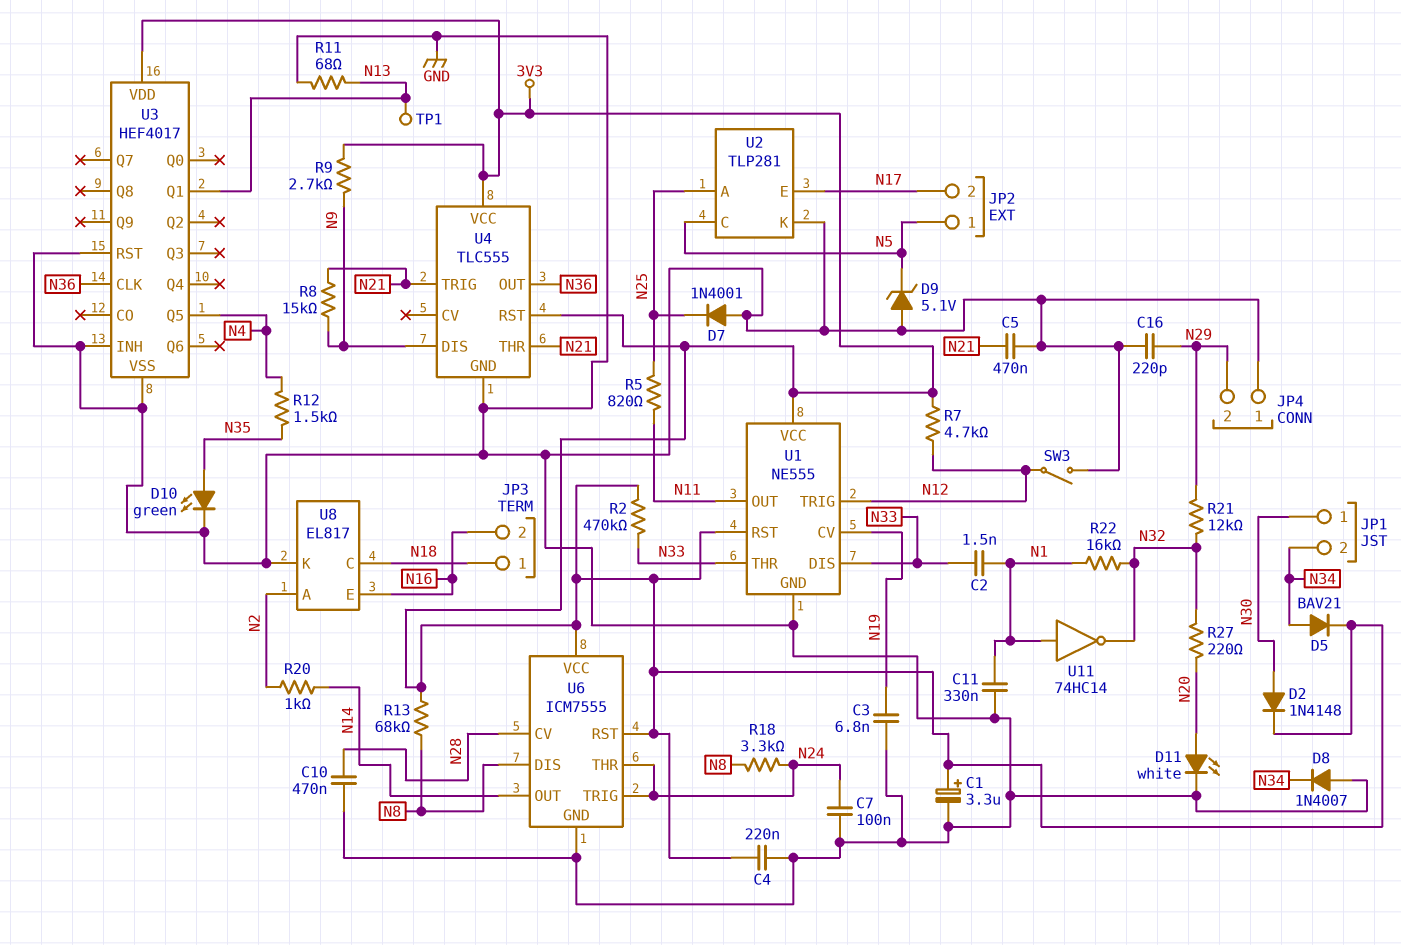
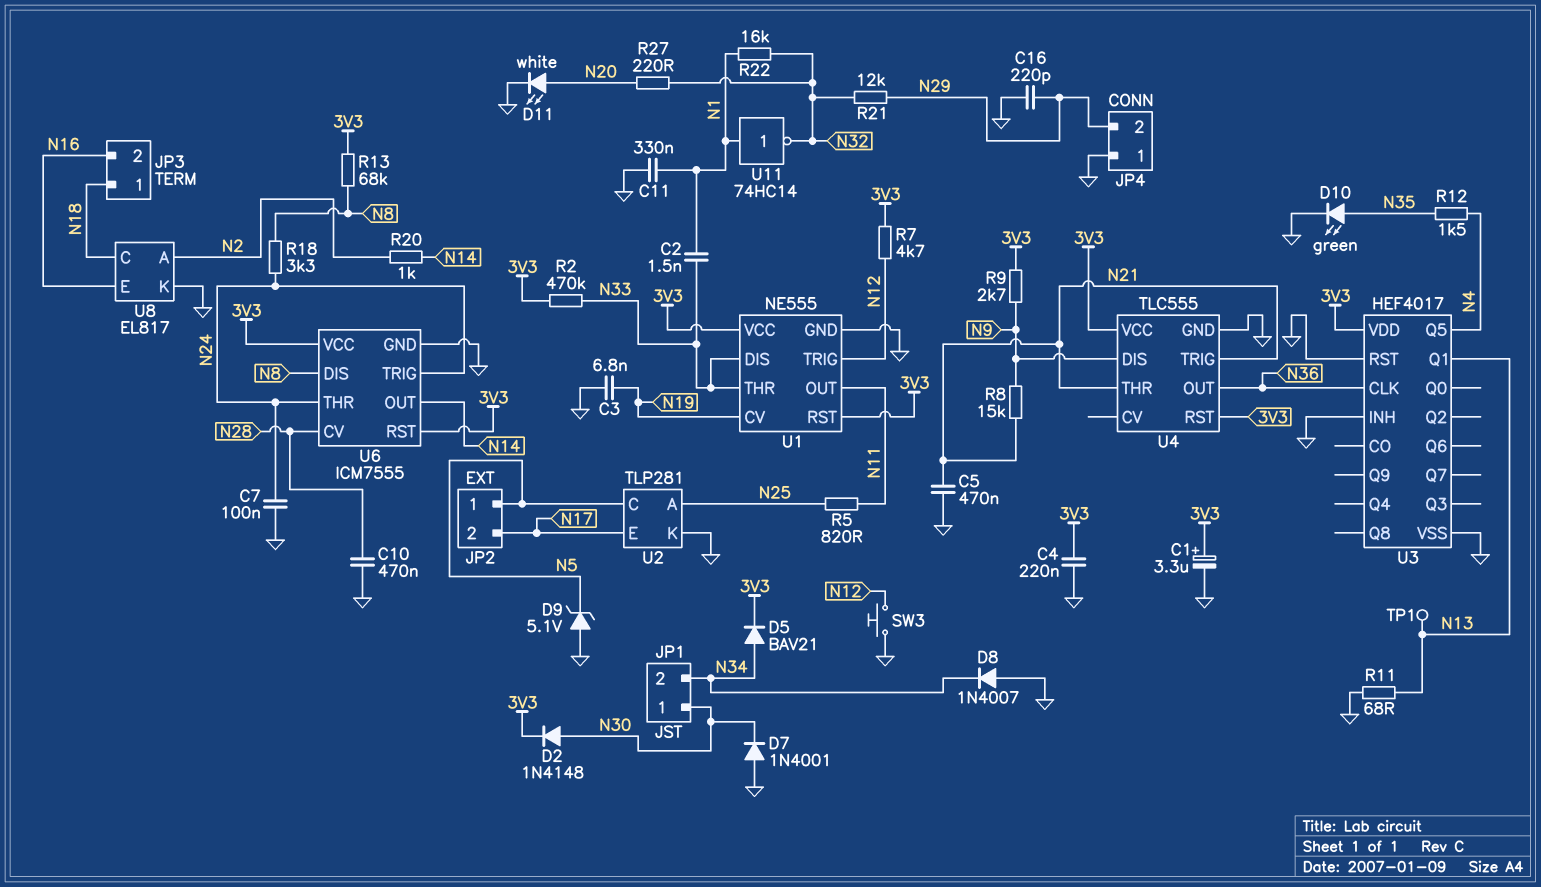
D7: diode 1N4001 (A GND, K N25) -> diode 1N4001 (A GND, K N30)
SW3: switch (GND, N12) -> button (GND, N12)

